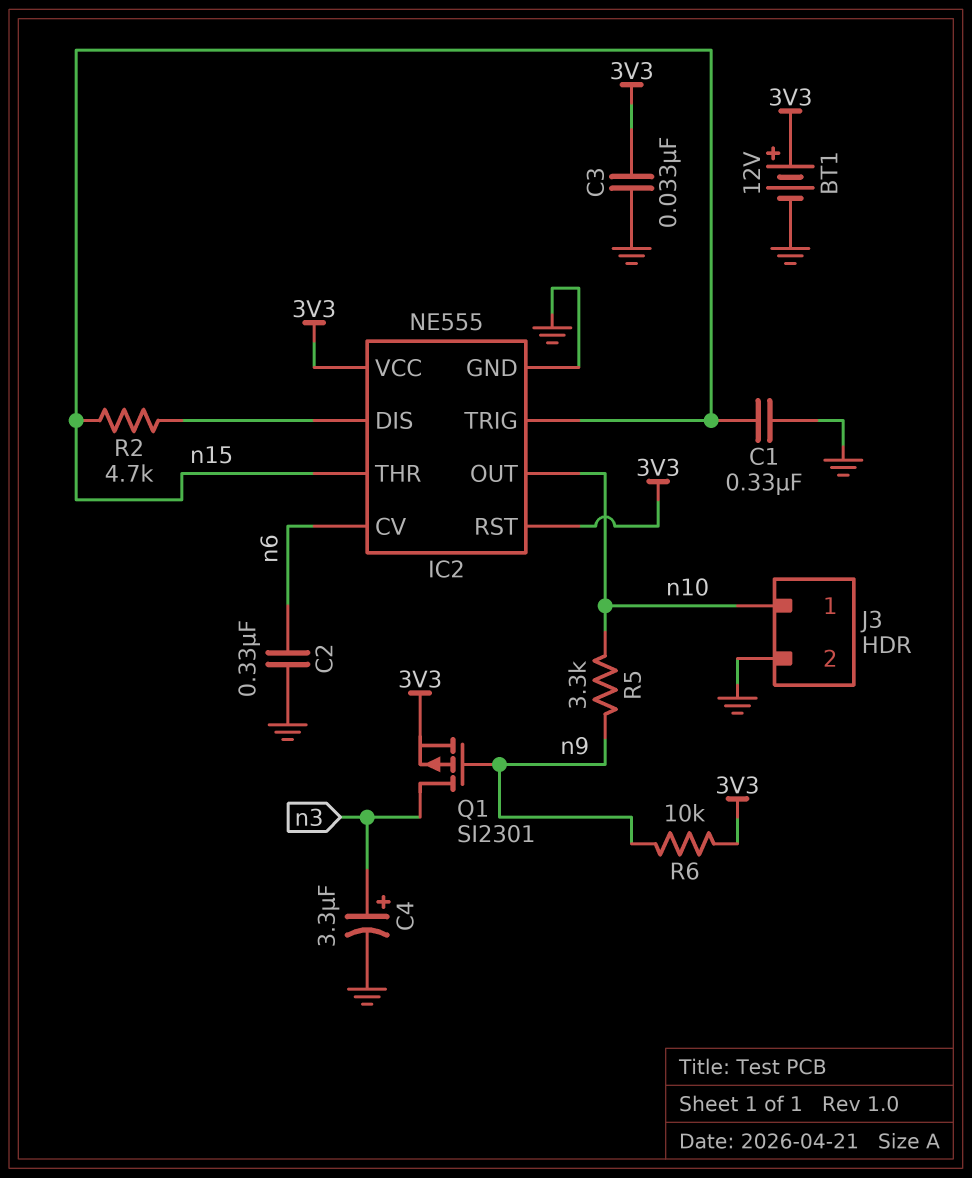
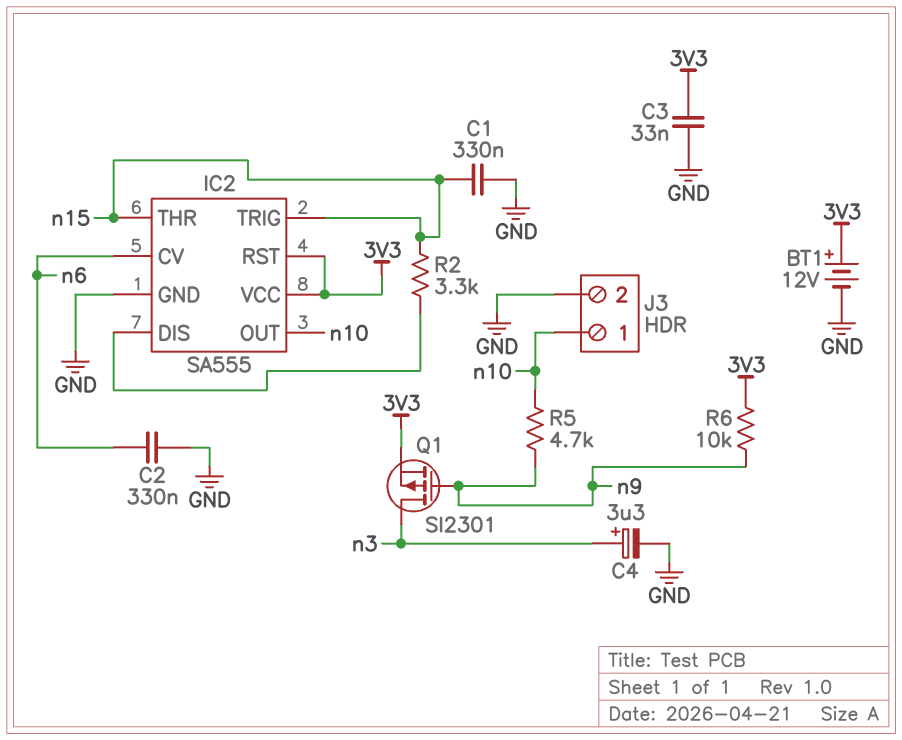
IC2: NE555 -> SA555
R2: 4.7k (IC2/DIS, n15) -> 3.3k (IC2/DIS, n15)
R5: 3.3k (n9, n10) -> 4.7k (n9, n10)

